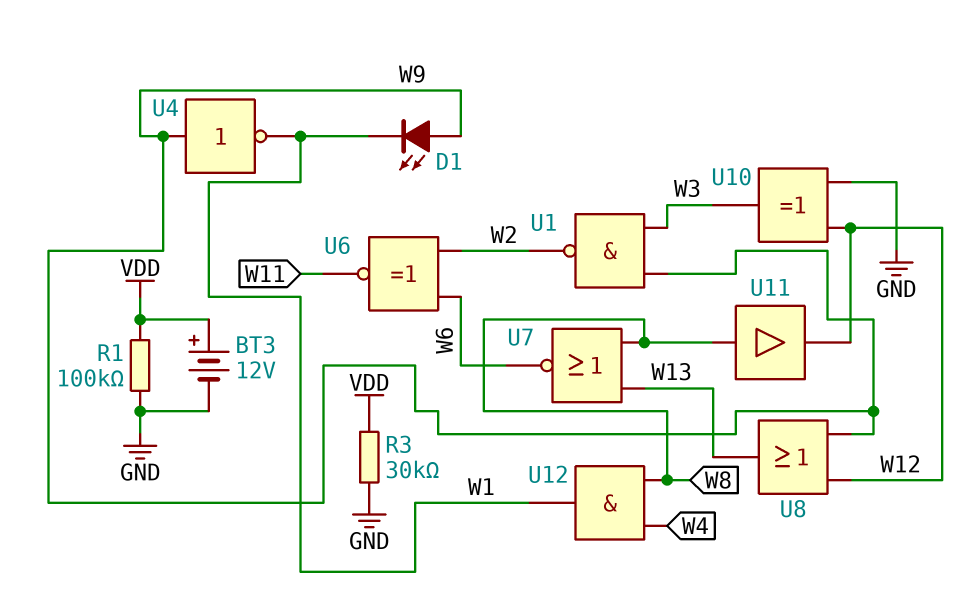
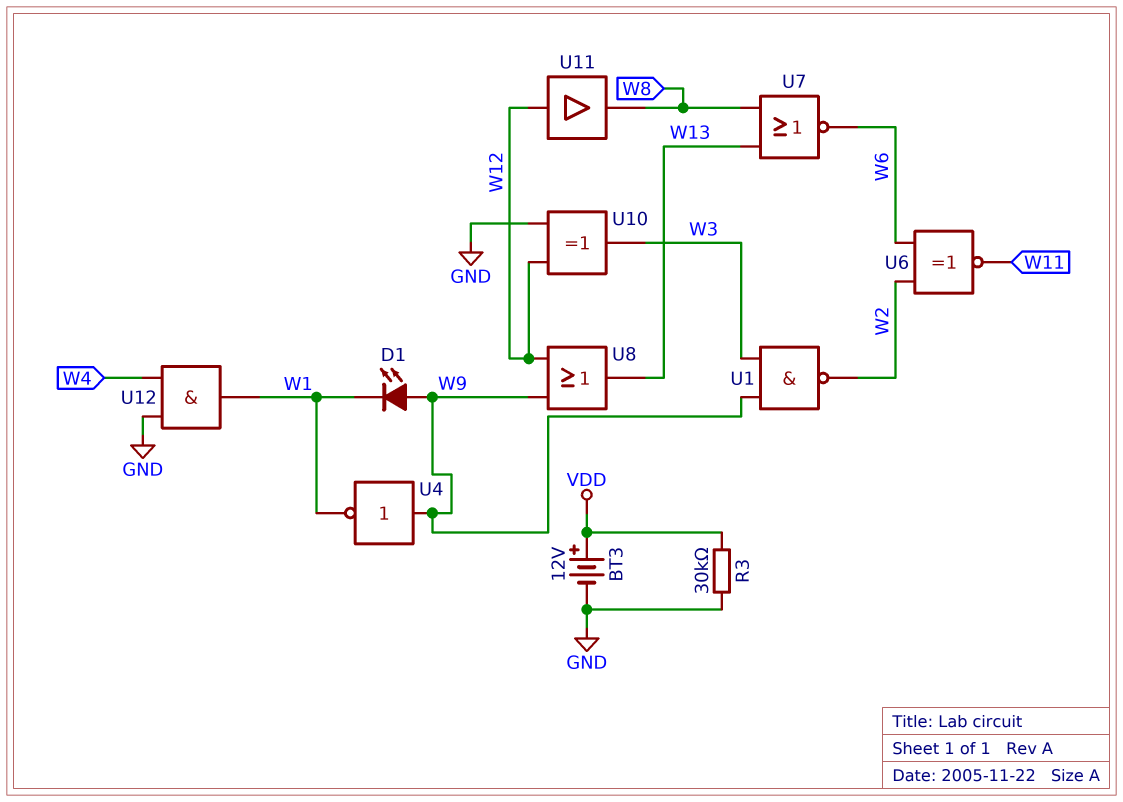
R1: 100k (GND, VDD) -> none
U11: buffer (in W8, out W12) -> buffer (in W12, out W8)
U12: AND (in W4, in W8, out W1) -> AND (in GND, in W4, out W1)

